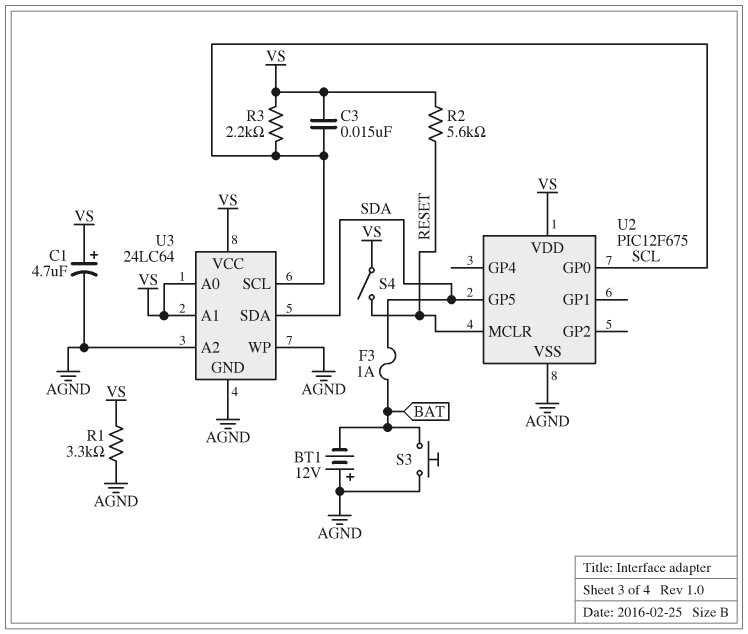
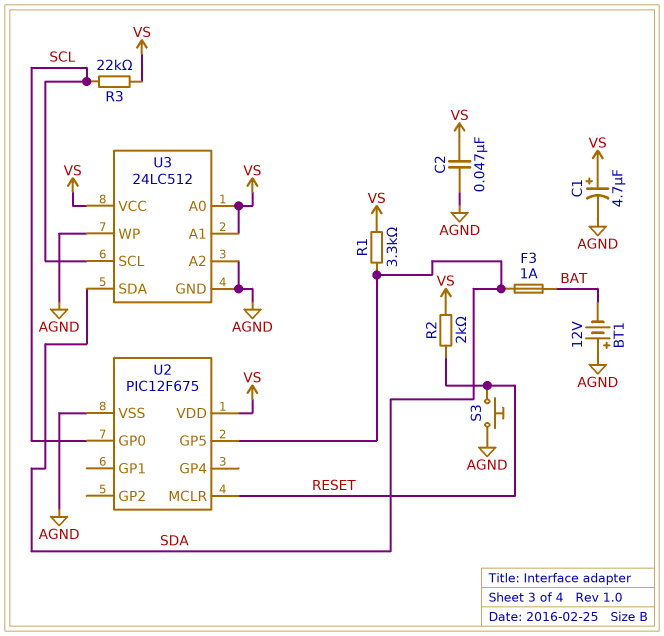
C2: none -> 47nF (AGND, VS)
C3: 15nF (SCL, VS) -> none
R1: 3.3k (AGND, VS) -> 3.3k (SDA, VS)
R2: 5.6k (RESET, VS) -> 2k (RESET, VS)
R3: 2.2k (SCL, VS) -> 22k (SCL, VS)
S3: button (AGND, BAT) -> button (AGND, RESET)
S4: switch (RESET, VS) -> none
U3: 24LC64 -> 24LC512

